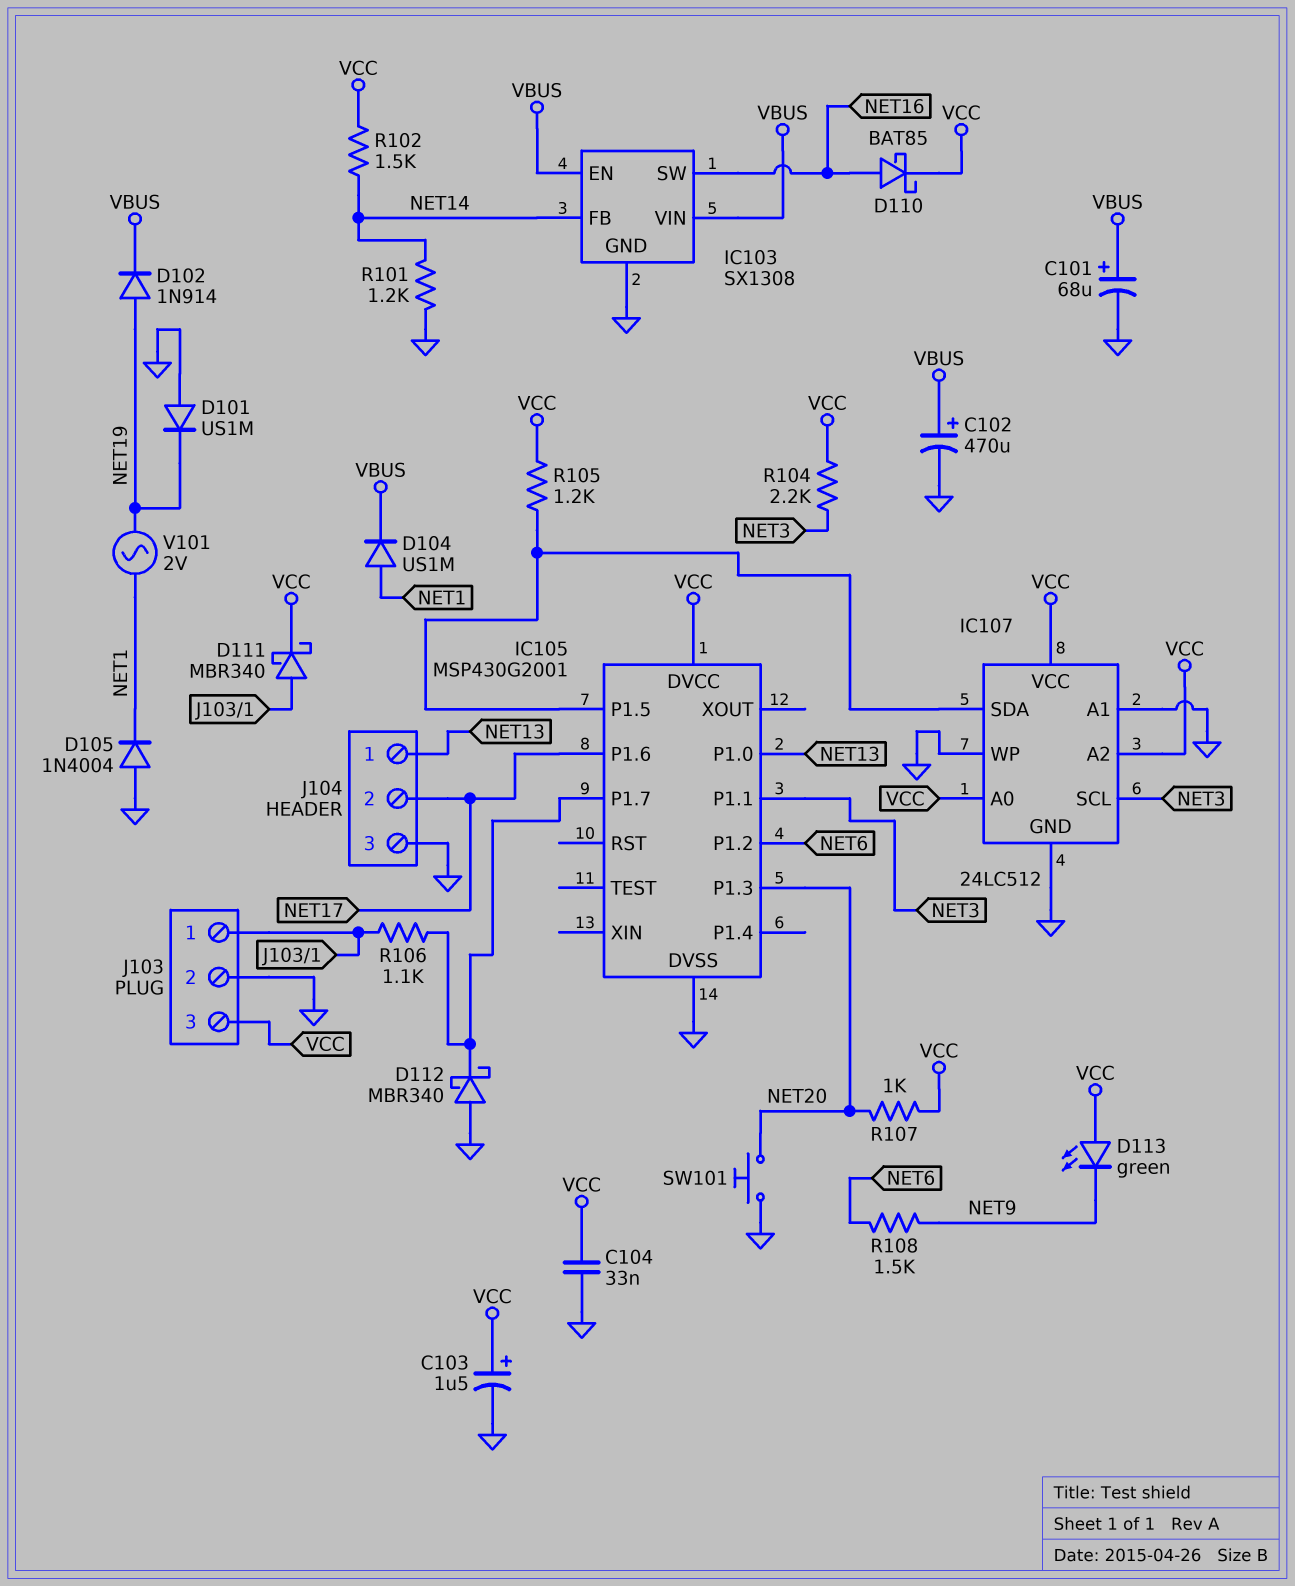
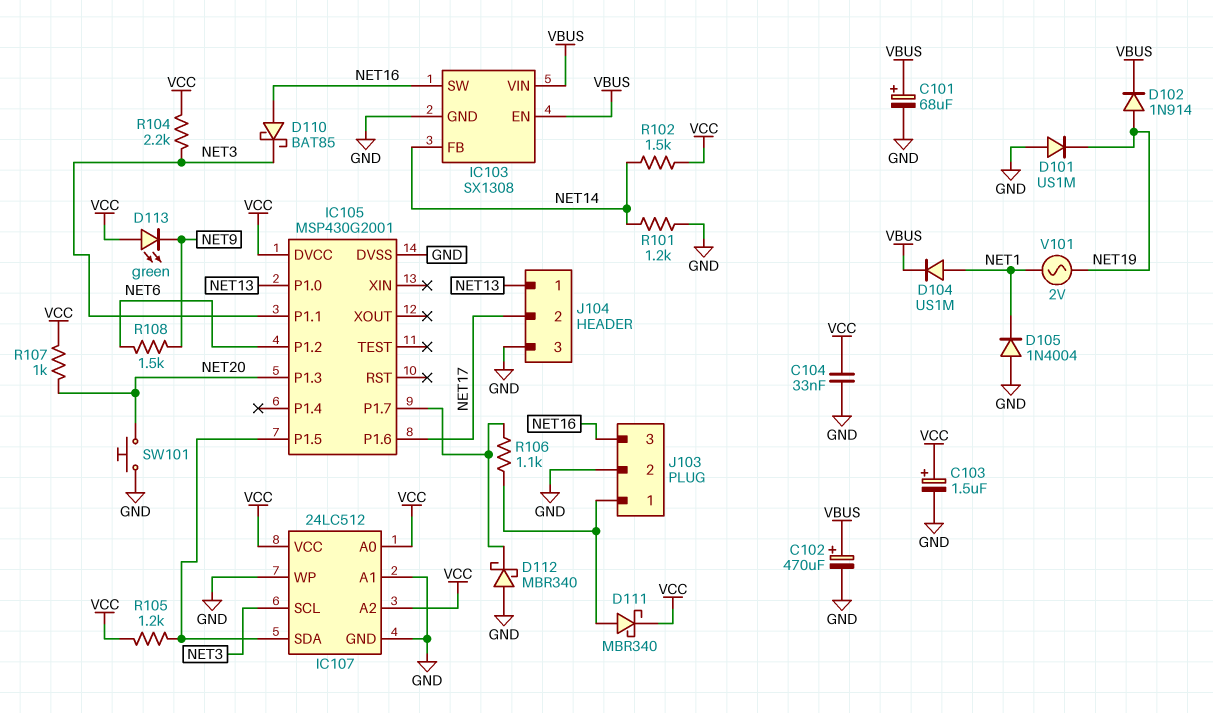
D110: schottky BAT85 (A NET16, K VCC) -> schottky BAT85 (A NET16, K NET3)
J103 pin 3: VCC -> NET16

